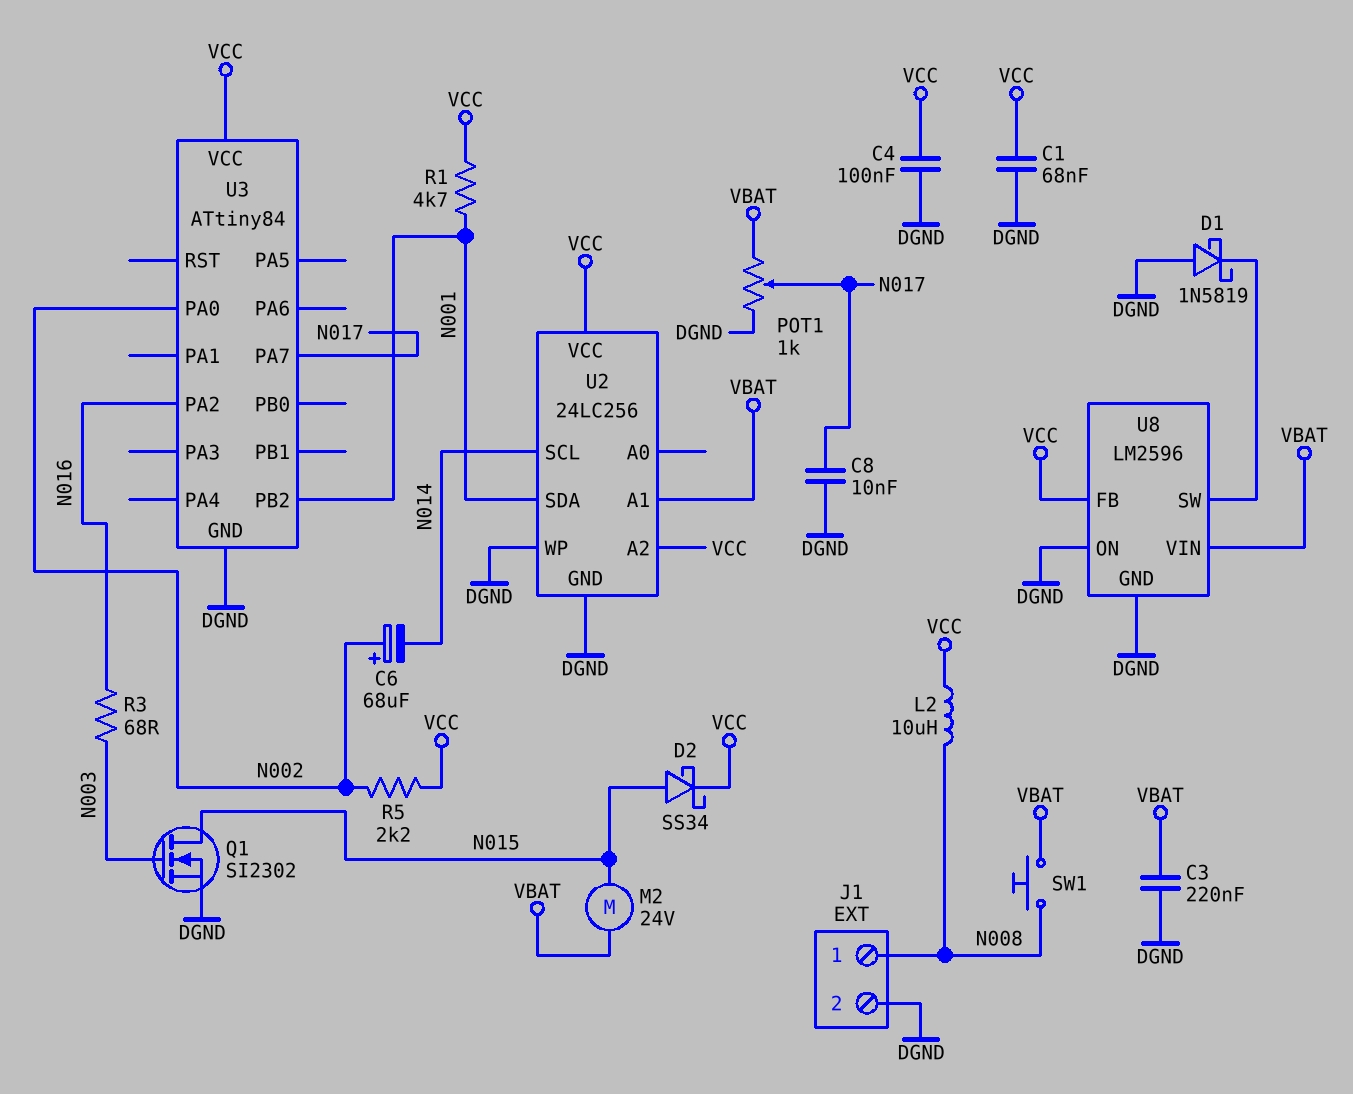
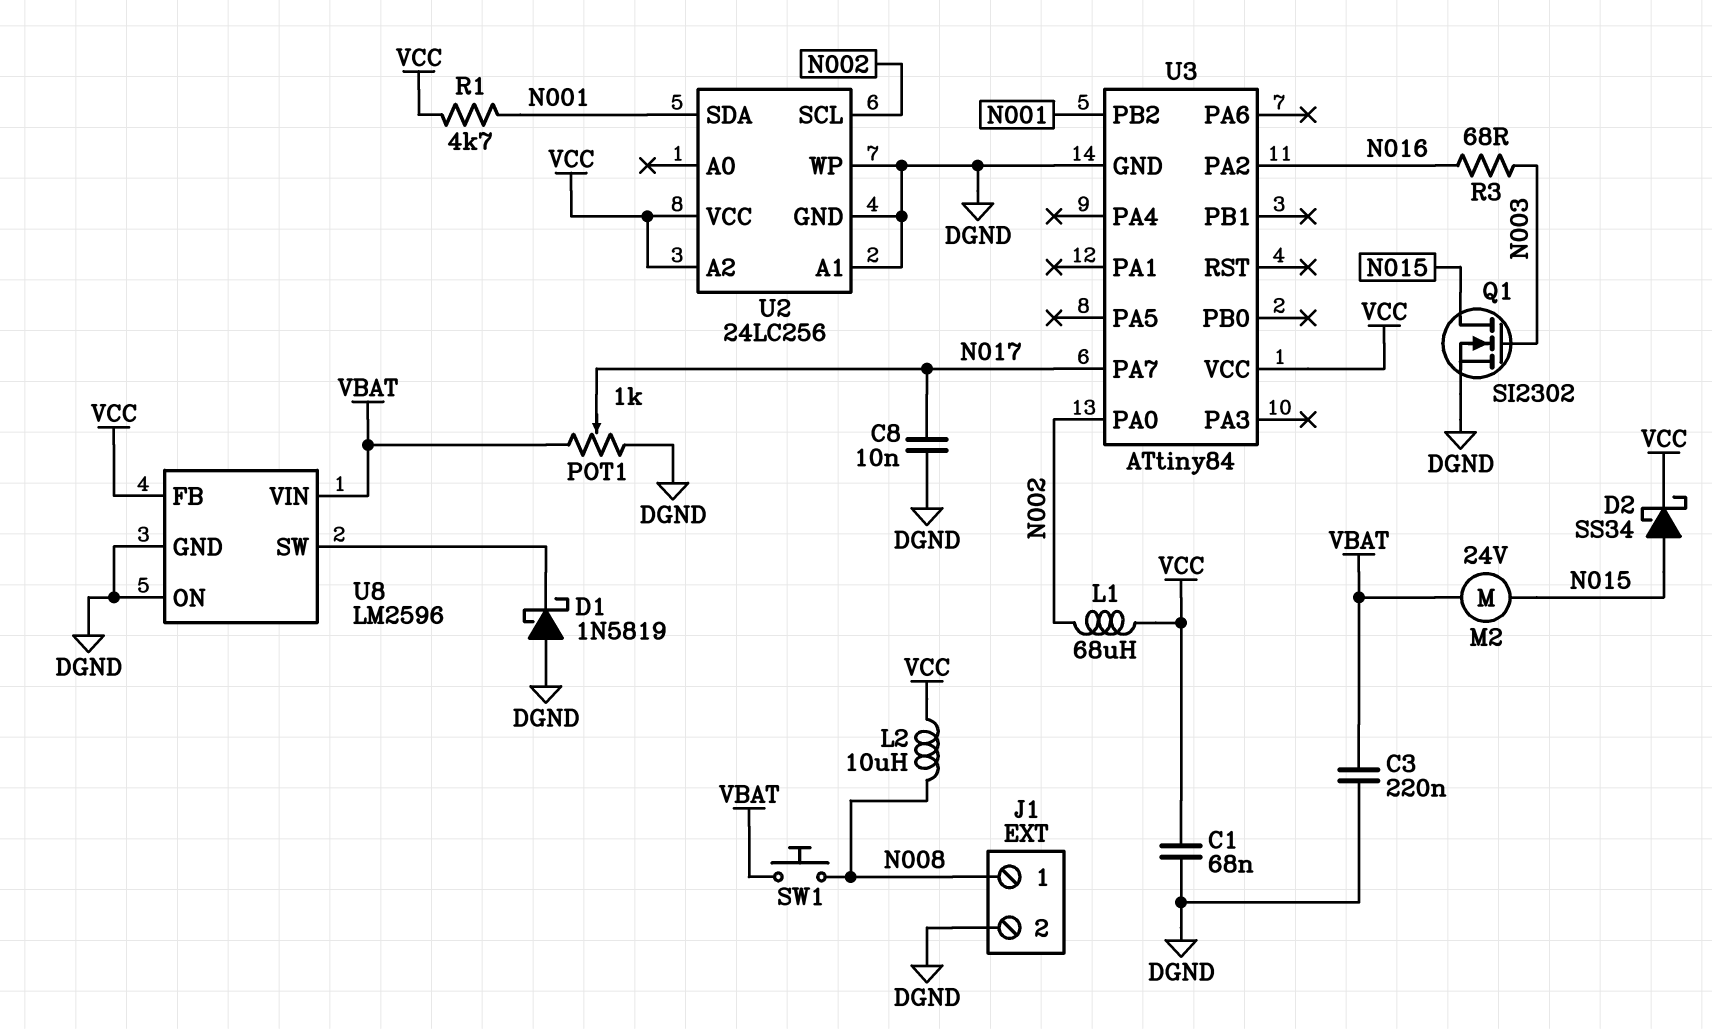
C4: 100nF (DGND, VCC) -> none
C6: 68uF (plus N002, minus N014) -> none
L1: none -> 68uH (N002, VCC)
R5: 2.2k (N002, VCC) -> none
U2 pin A1: VBAT -> DGND
U2 pin SCL: N014 -> N002

